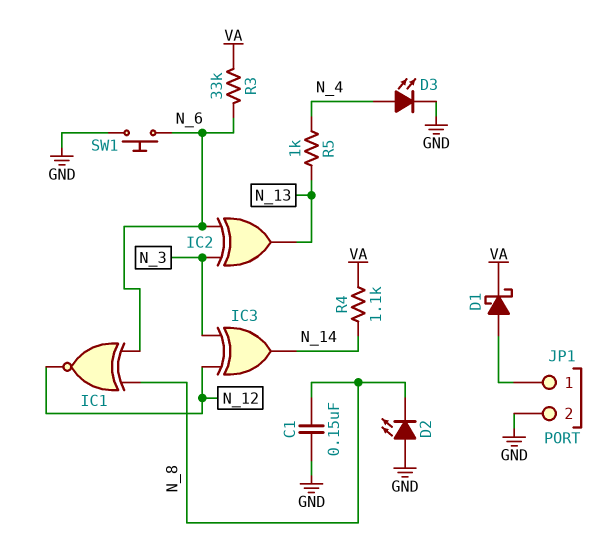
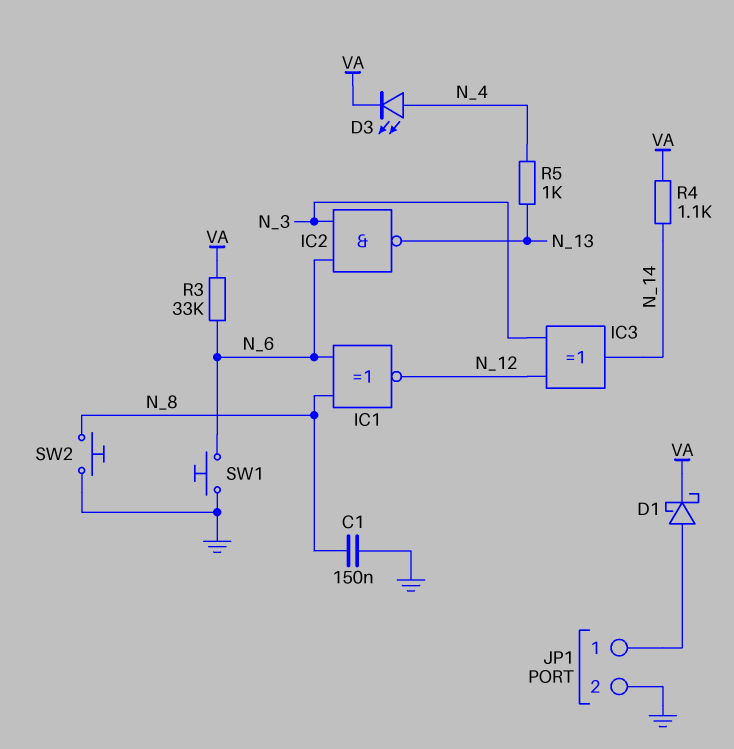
D2: LED (A GND, K N_8) -> none
D3: LED (A N_4, K GND) -> LED (A N_4, K VA)
IC2: XOR (in N_3, in N_6, out N_13) -> NAND (in N_3, in N_6, out N_13)
SW2: none -> button (GND, N_8)

